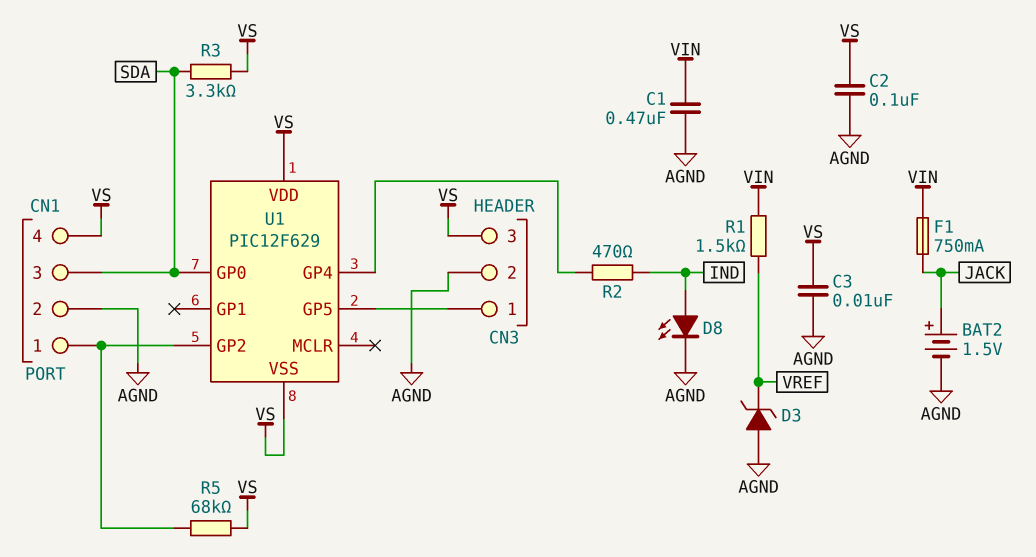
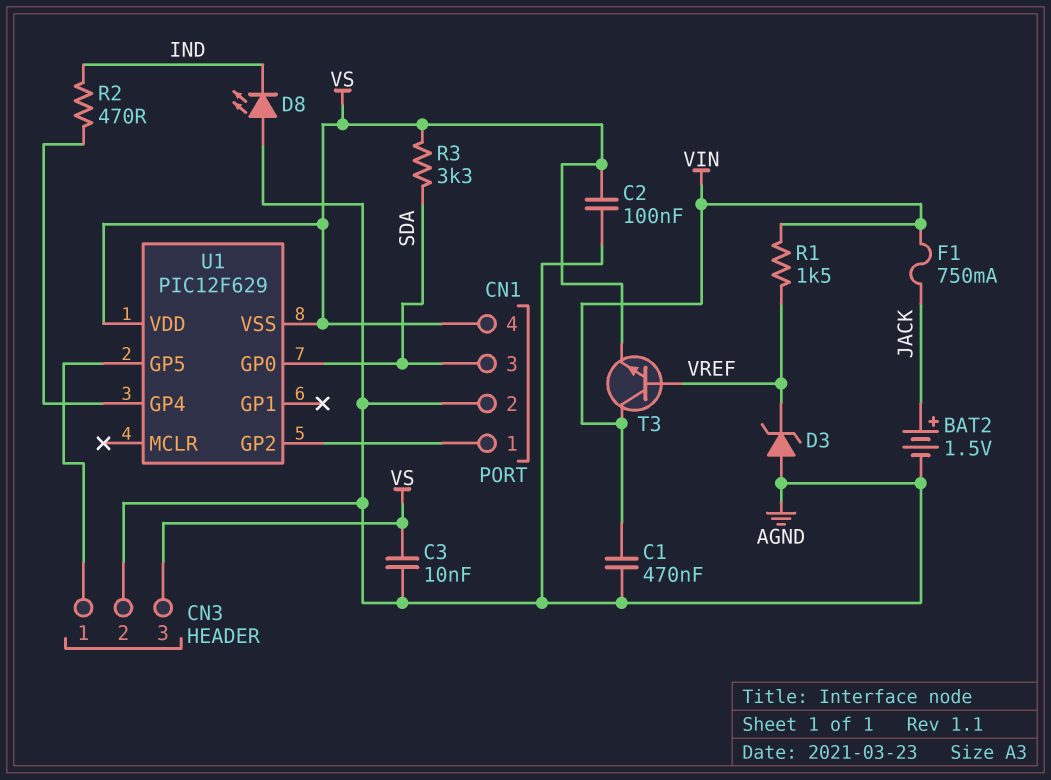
D8: LED (A IND, K AGND) -> LED (A AGND, K IND)
R5: 68k (CN1/1, VS) -> none
T3: none -> NPN (B VREF, C VIN, E VS)

